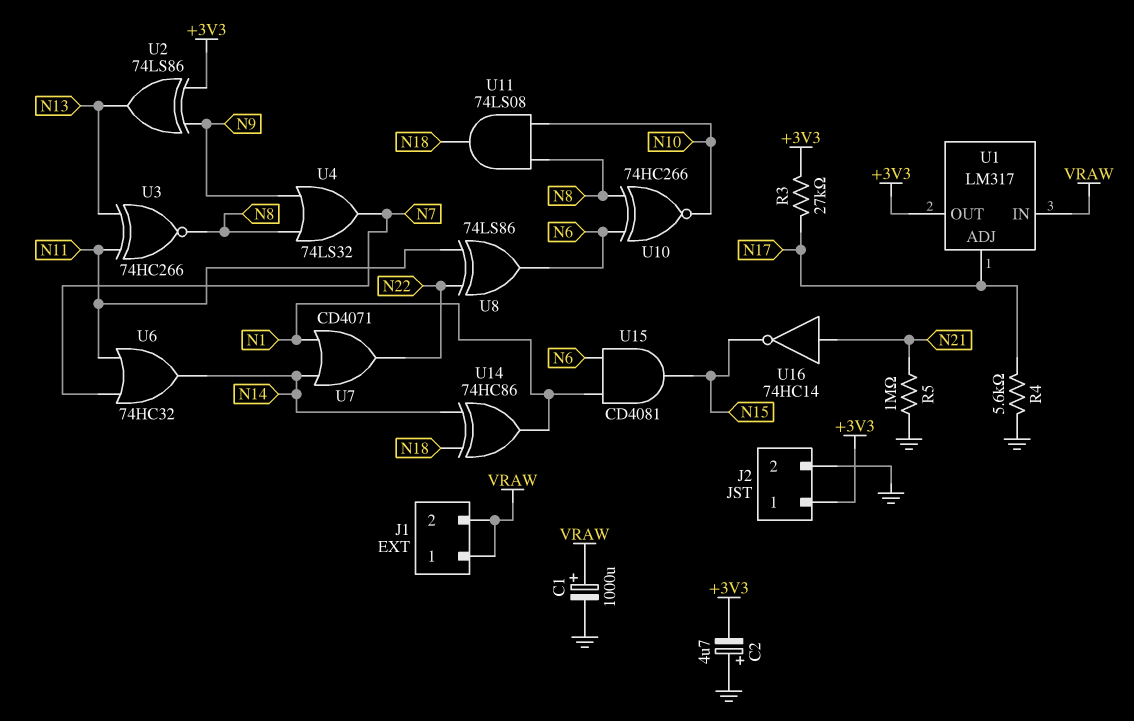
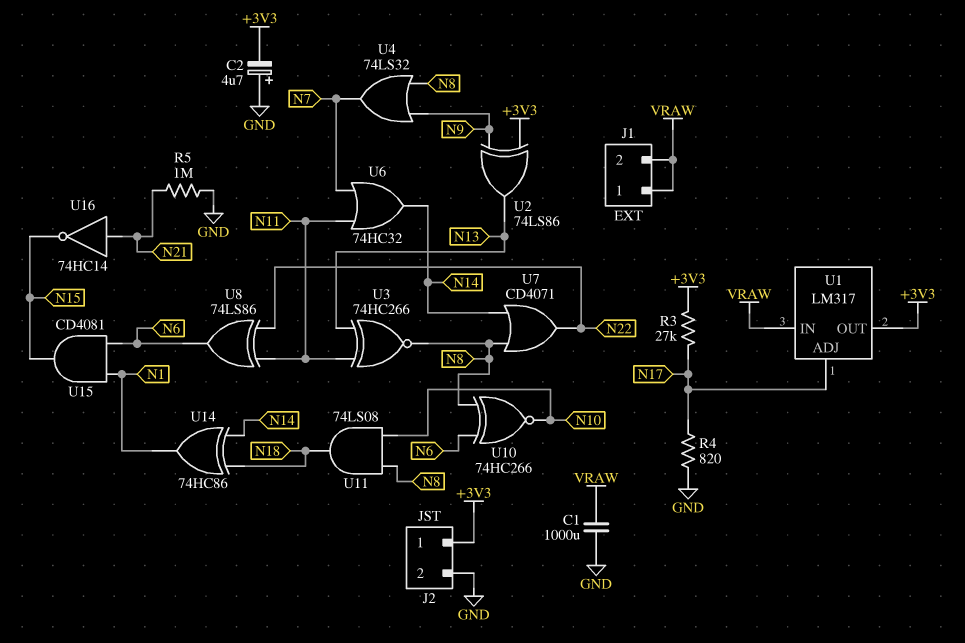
C1: 1000uF (plus VRAW, minus GND) -> 1000uF (GND, VRAW)
R4: 5.6k (GND, N17) -> 820 (GND, N17)
U7: OR CD4071 (in N1, in N14, out N22) -> OR CD4071 (in N8, in N14, out N22)

